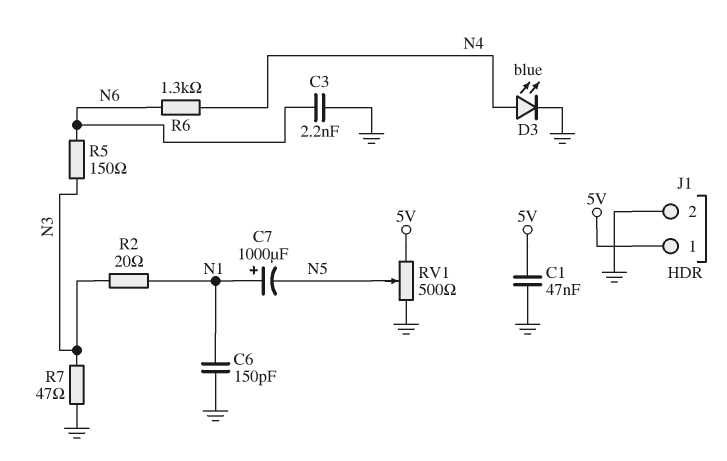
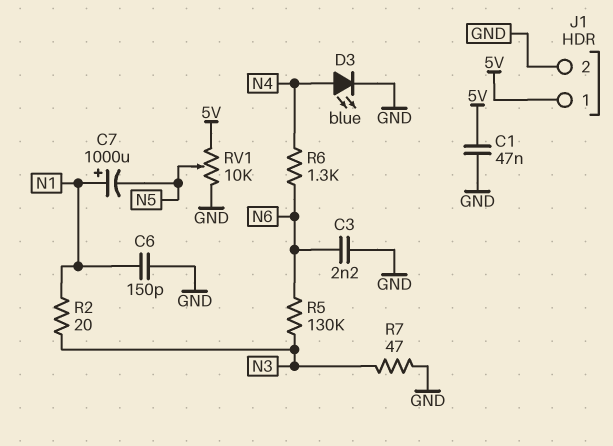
R5: 150 (N3, N6) -> 130k (N3, N6)
RV1: 500 (5V, GND, wiper N5) -> 10k (5V, GND, wiper N5)

